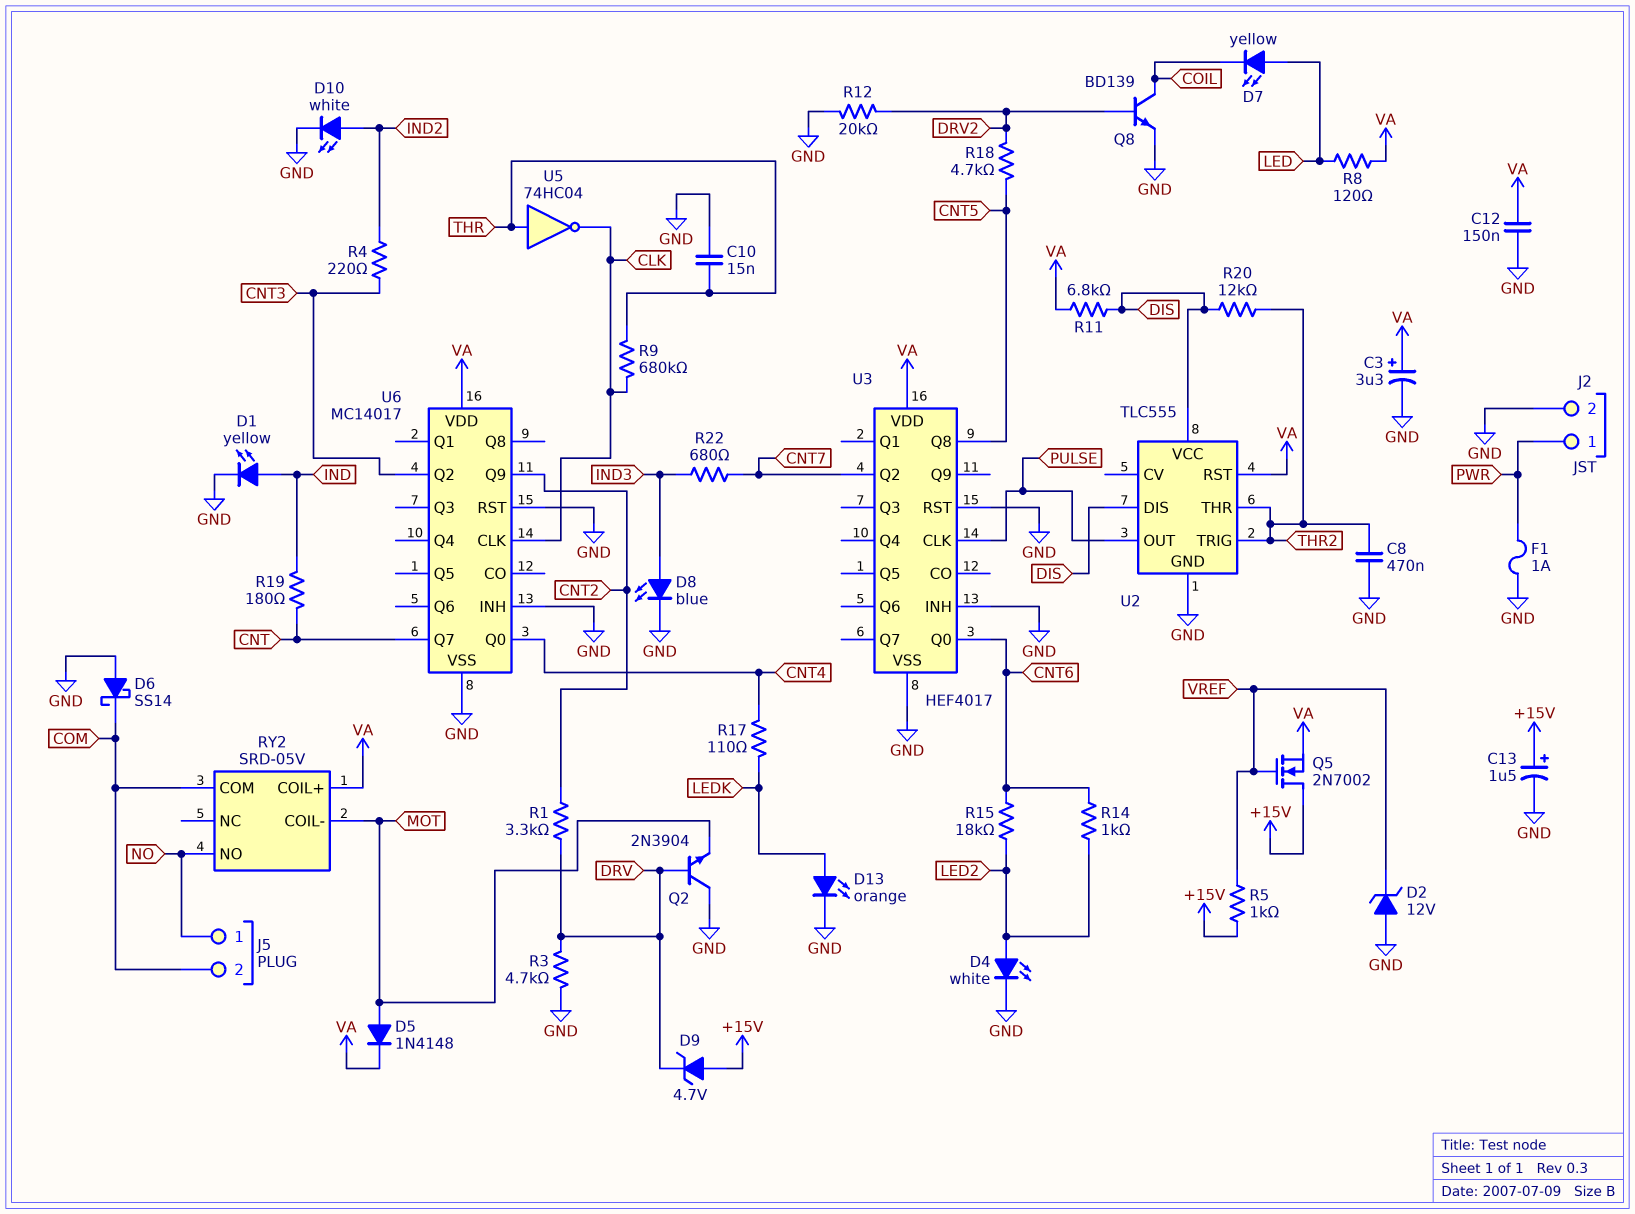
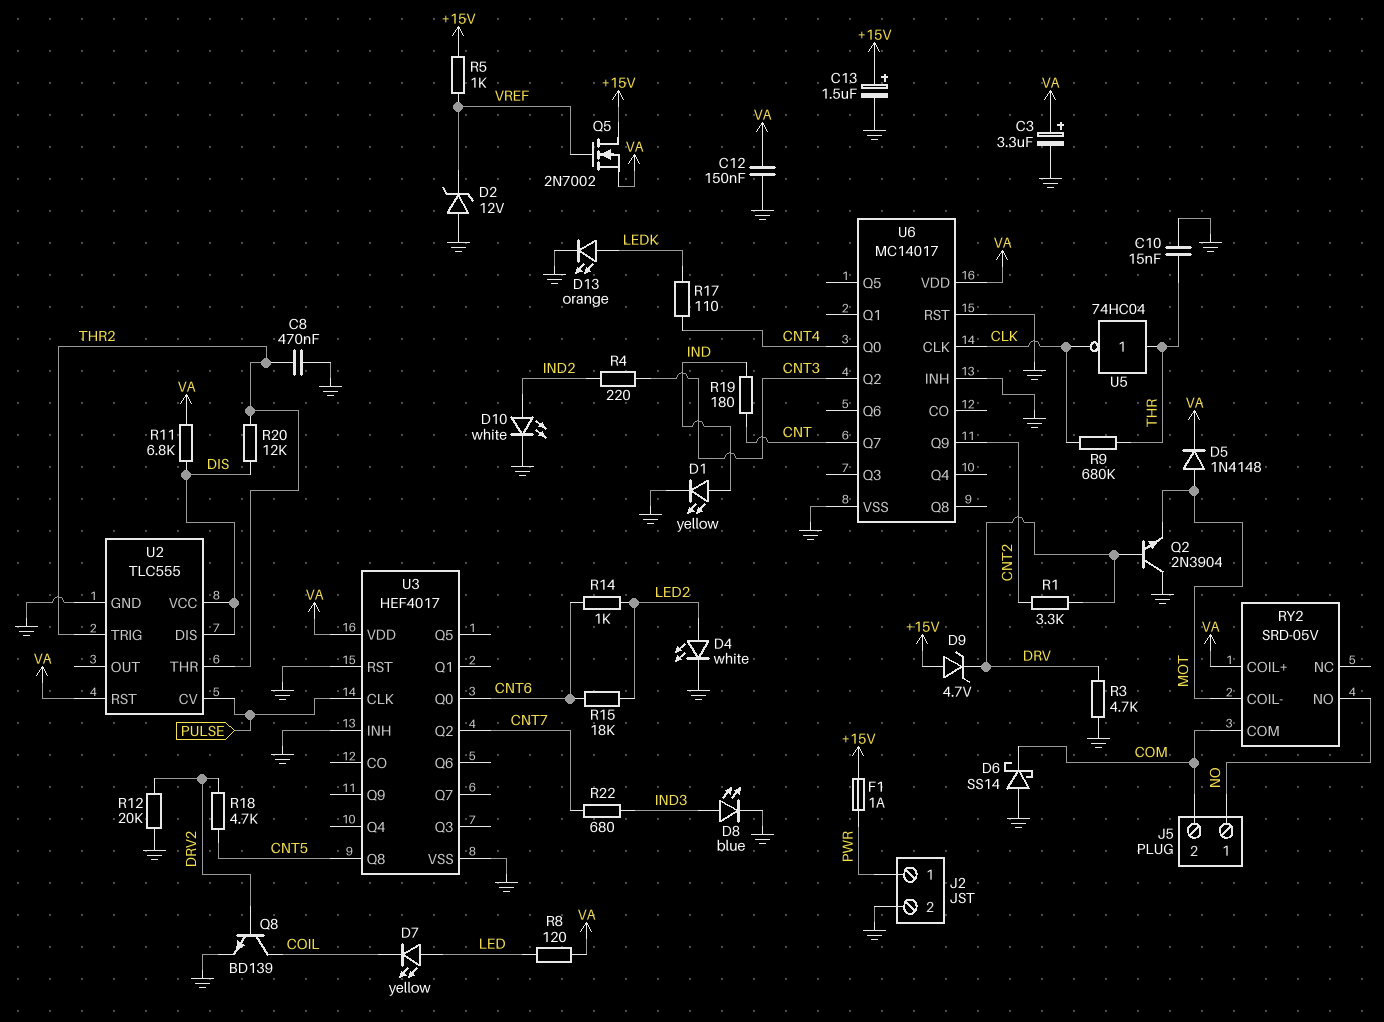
F1: 1A (GND, PWR) -> 1A (+15V, PWR)
U2 pin CV: none -> PULSE
U2 pin OUT: PULSE -> none

